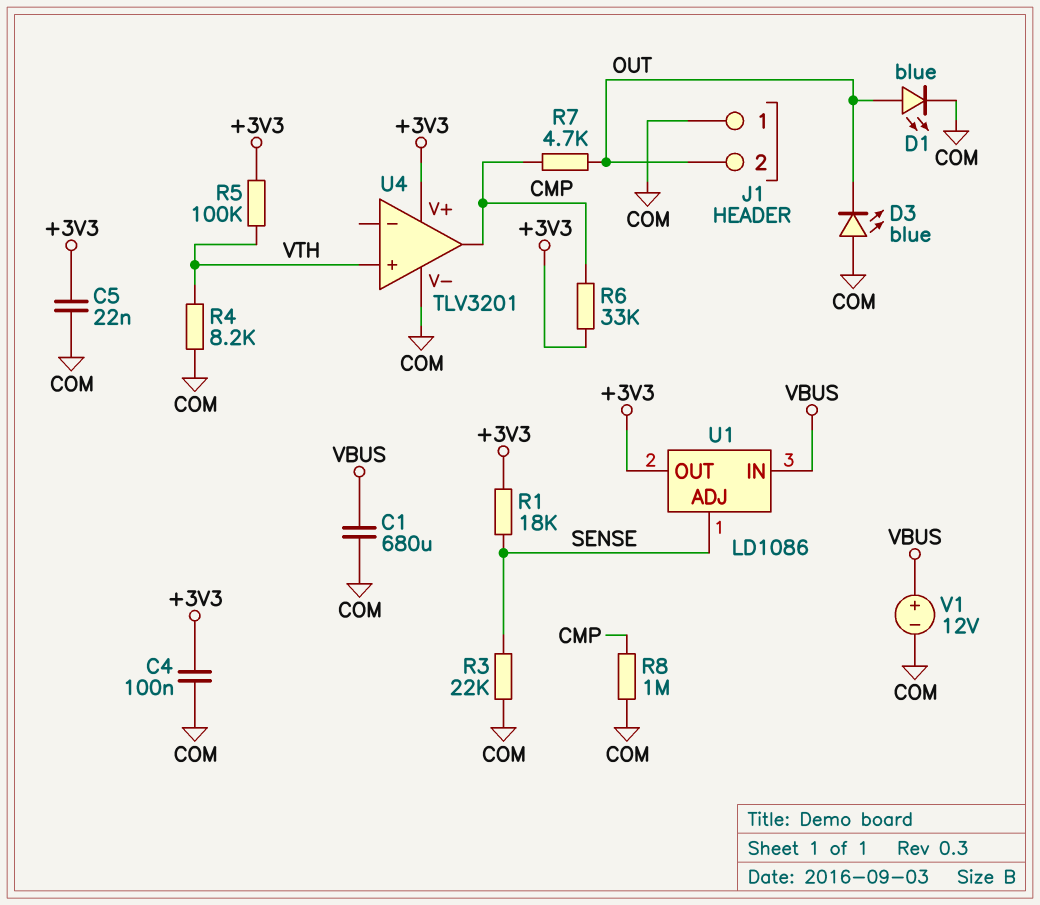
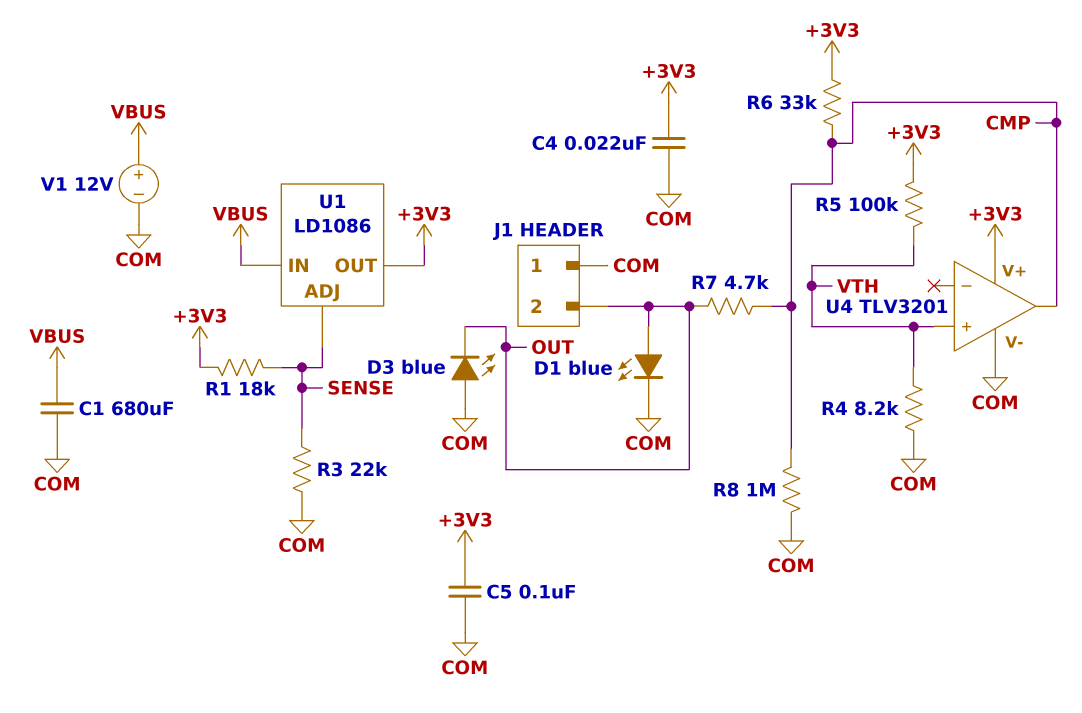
C4: 100nF (+3V3, COM) -> 22nF (+3V3, COM)
C5: 22nF (+3V3, COM) -> 100nF (+3V3, COM)

